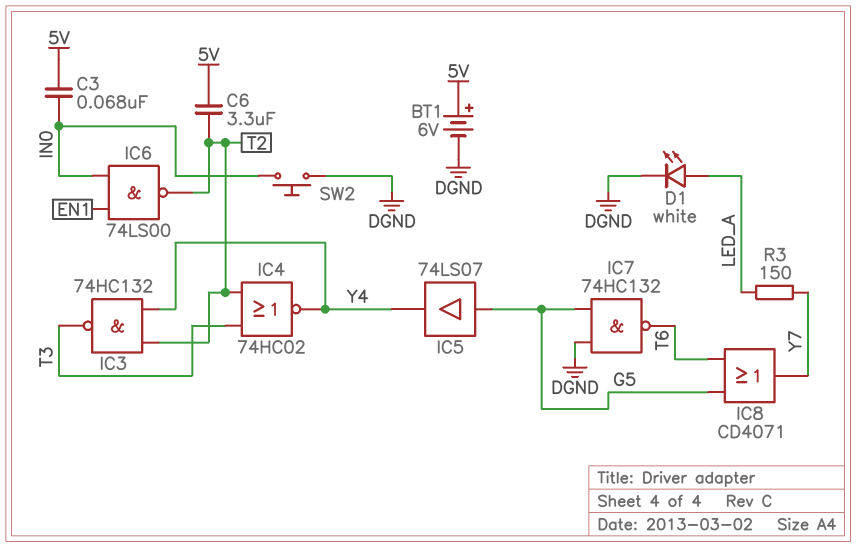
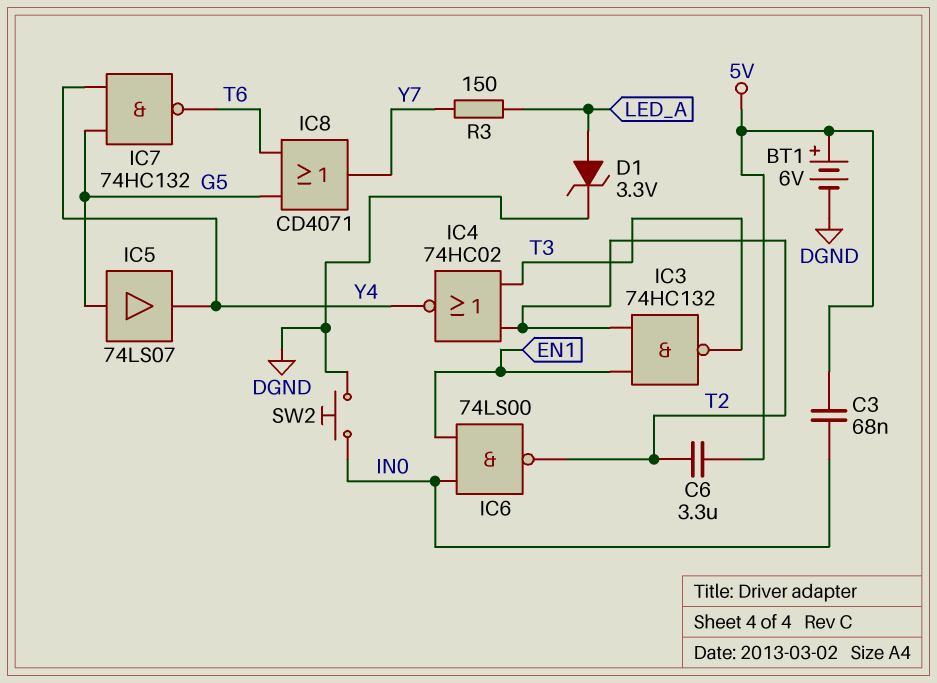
D1: LED white (A LED_A, K DGND) -> zener 3.3V (A LED_A, K DGND)
IC3: NAND 74HC132 (in T2, in Y4, out T3) -> NAND 74HC132 (in EN1, in T2, out T3)
IC7: NAND 74HC132 (in DGND, in G5, out T6) -> NAND 74HC132 (in G5, in Y4, out T6)

